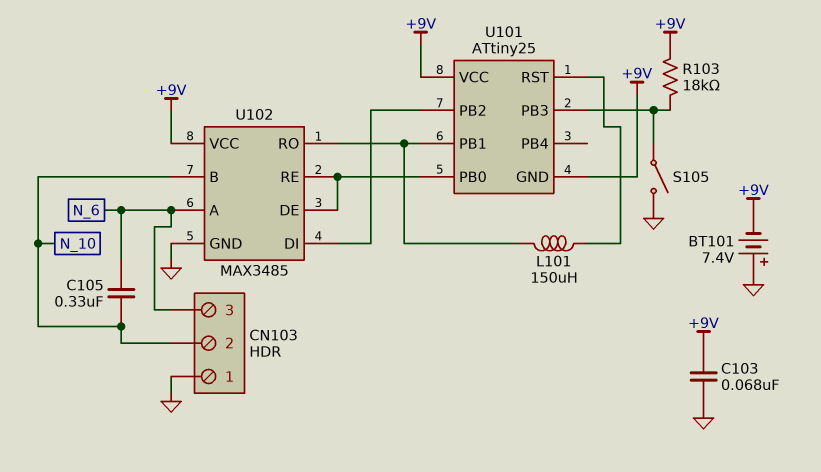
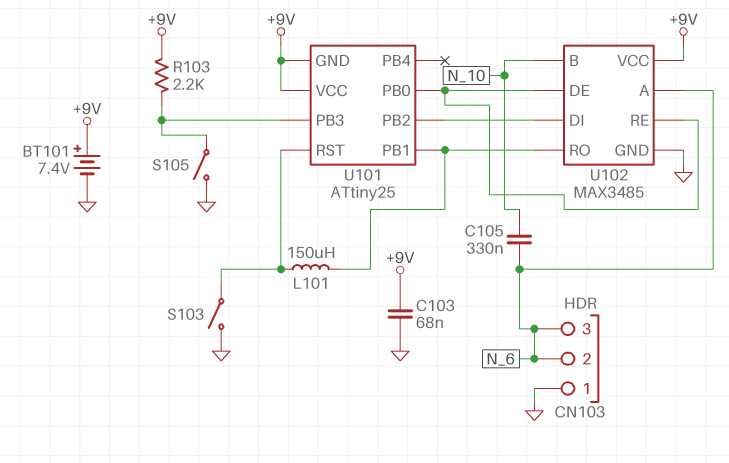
BT101: 7.4V (plus GND, minus +9V) -> 7.4V (plus +9V, minus GND)
CN103 pin 2: N_10 -> N_6
R103: 18k (+9V, U101/PB3) -> 2.2k (+9V, U101/PB3)
S103: none -> switch (GND, U101/RST)

